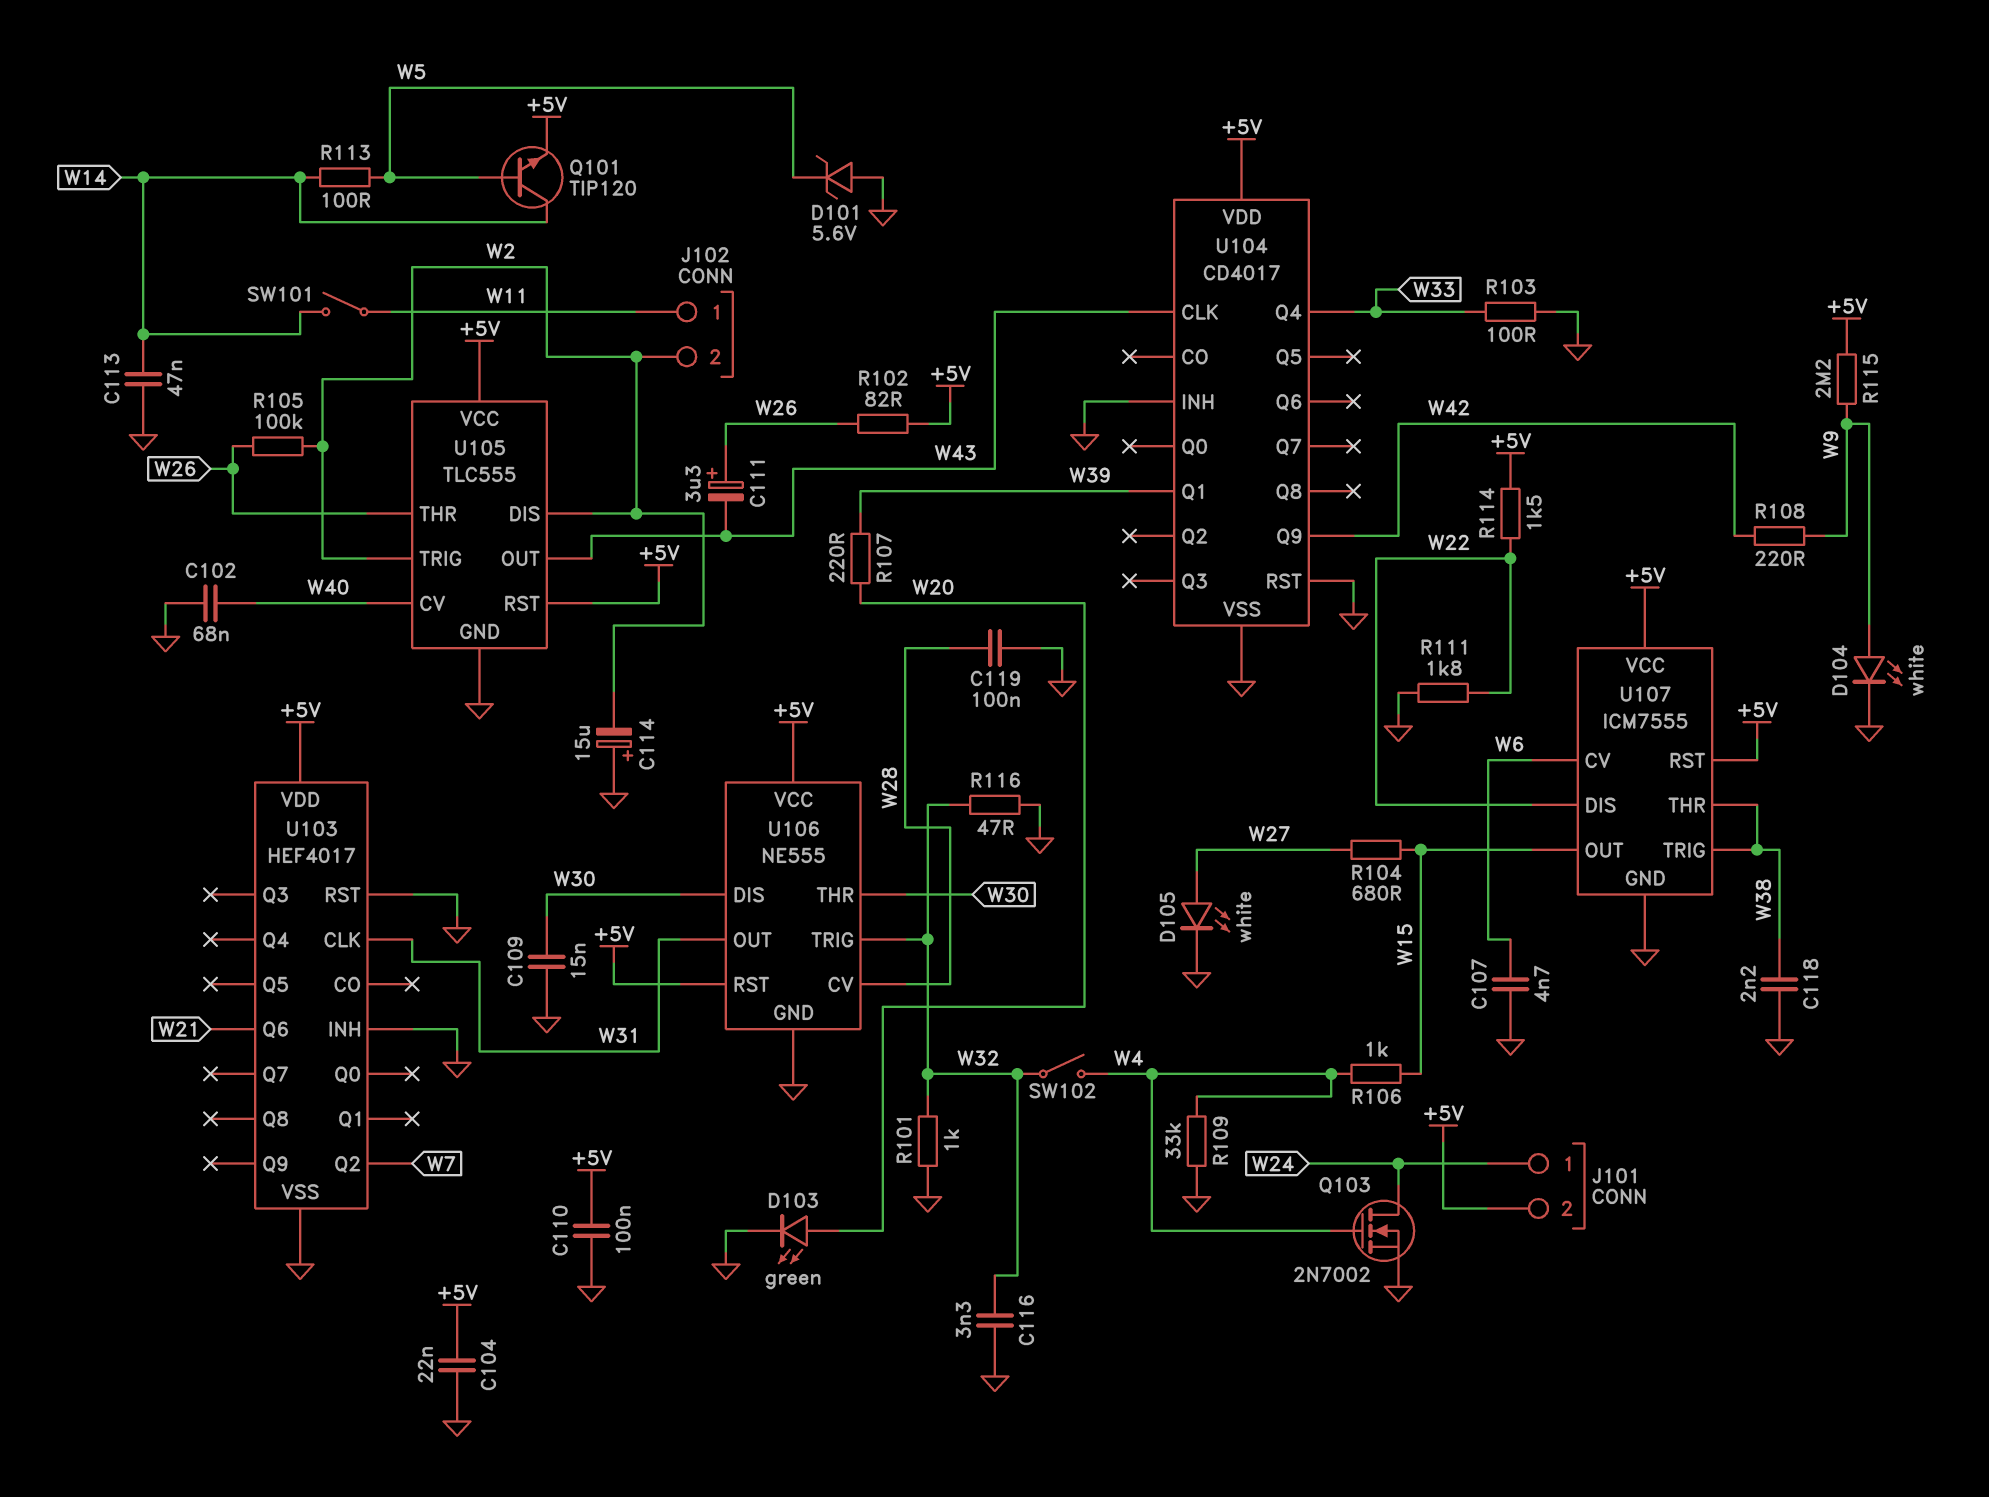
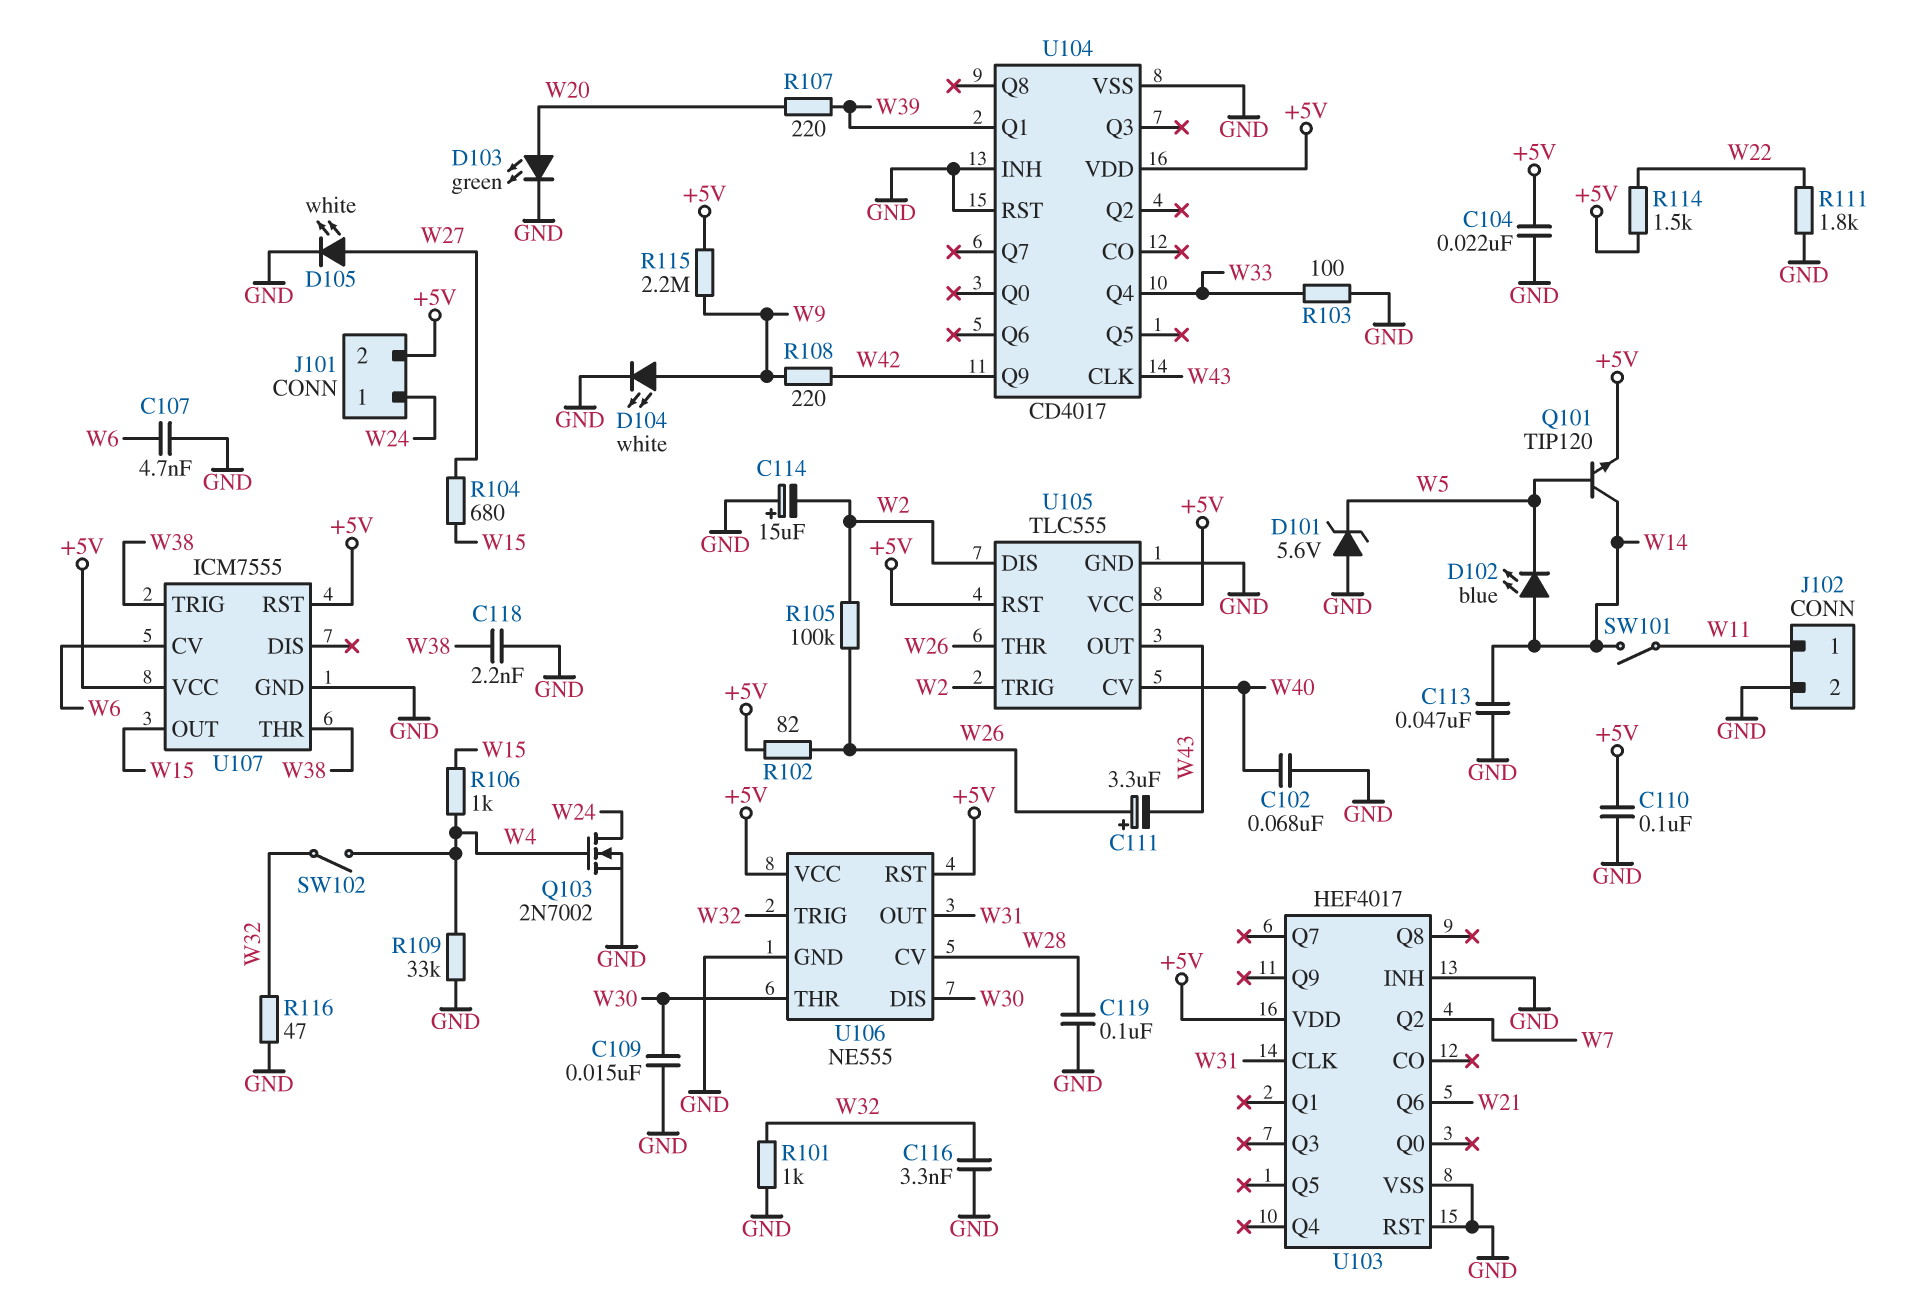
D102: none -> LED blue (A W14, K W5)
J102 pin 2: W2 -> GND
R113: 100 (W5, W14) -> none
U107 pin DIS: W22 -> none

